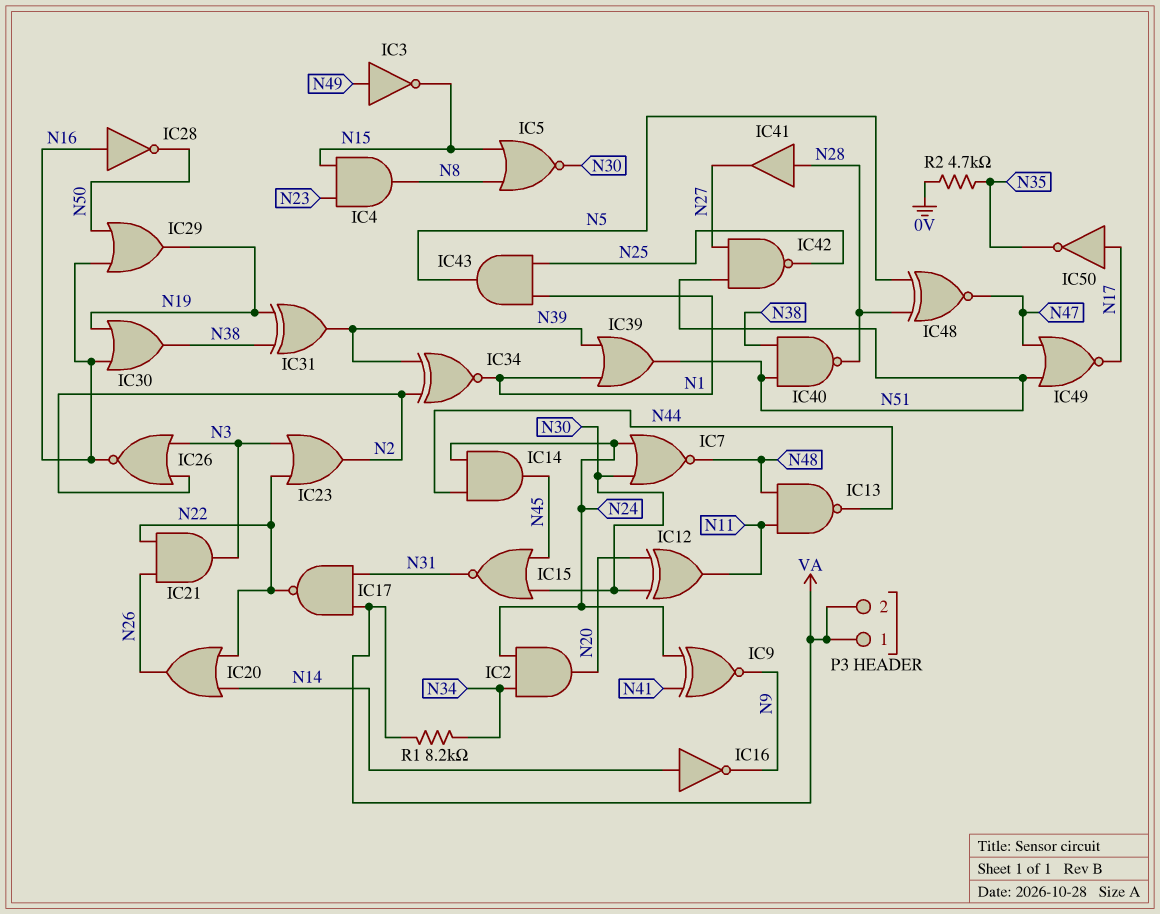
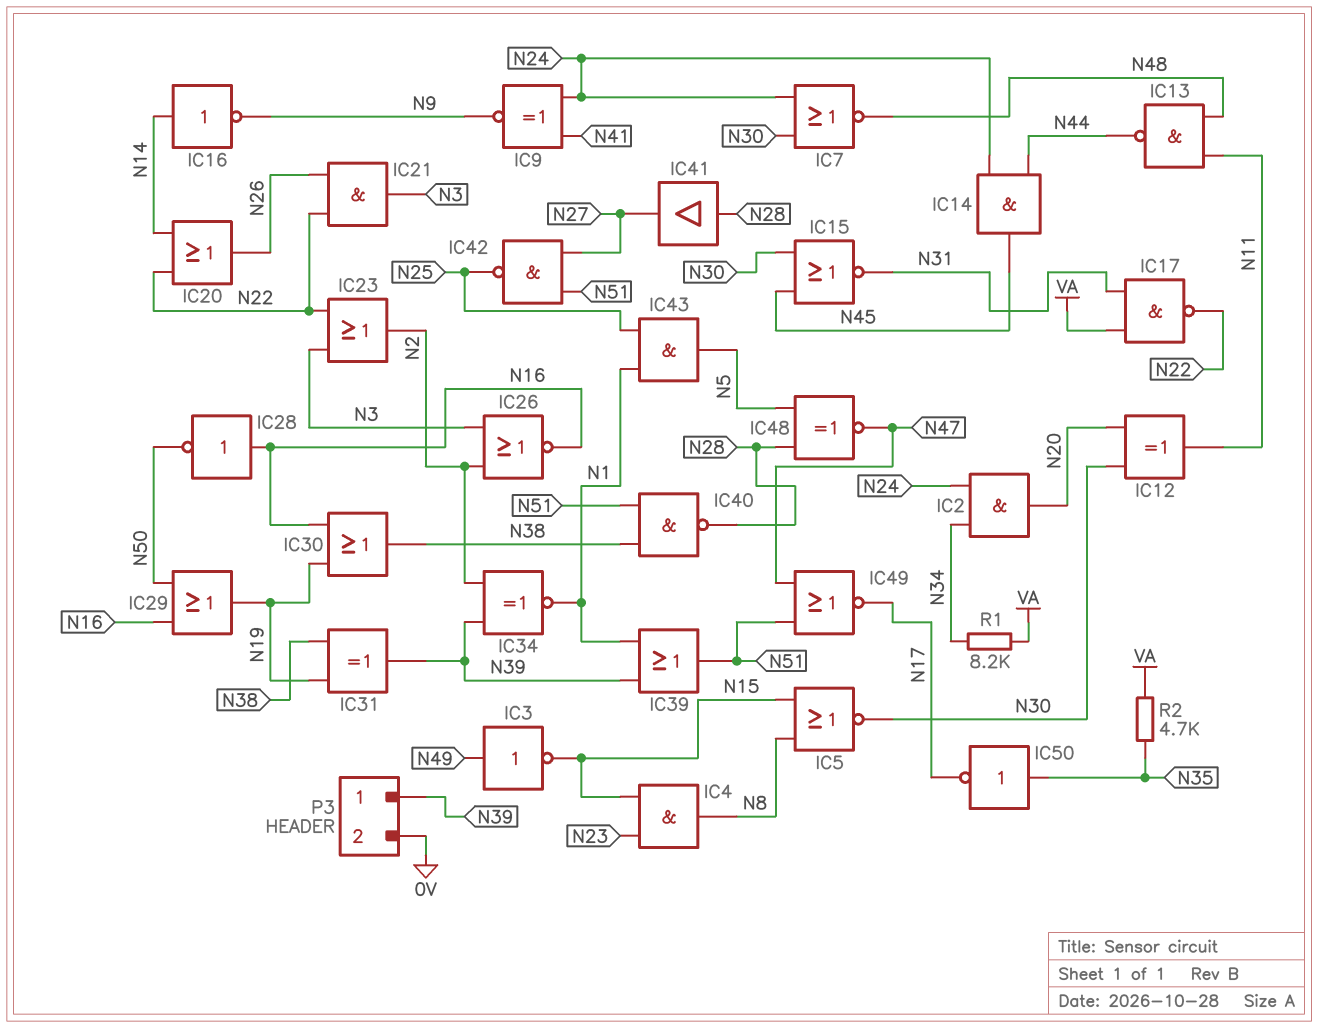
IC50: NOT (in N17, out N35) -> NOT (in N35, out N17)
P3 pin 1: VA -> N39
P3 pin 2: VA -> 0V
R2: 4.7k (0V, N35) -> 4.7k (N35, VA)

